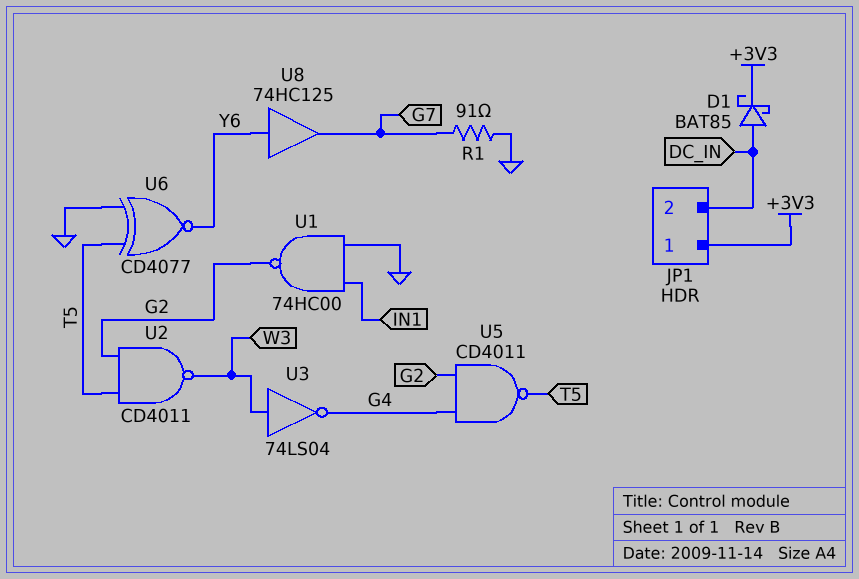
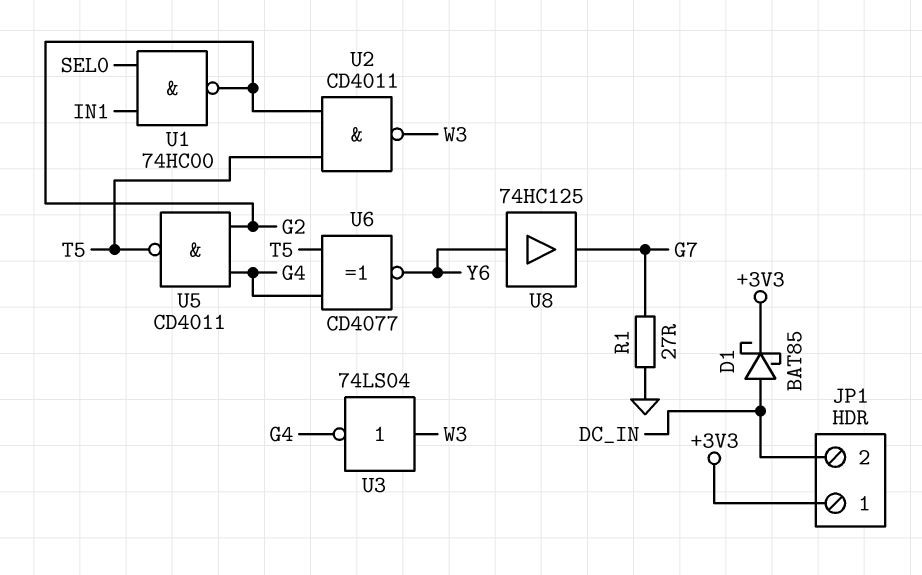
R1: 91 (G7, GND) -> 27 (G7, GND)
U1: NAND 74HC00 (in GND, in IN1, out G2) -> NAND 74HC00 (in IN1, in SEL0, out G2)
U6: XNOR CD4077 (in GND, in T5, out Y6) -> XNOR CD4077 (in G4, in T5, out Y6)

